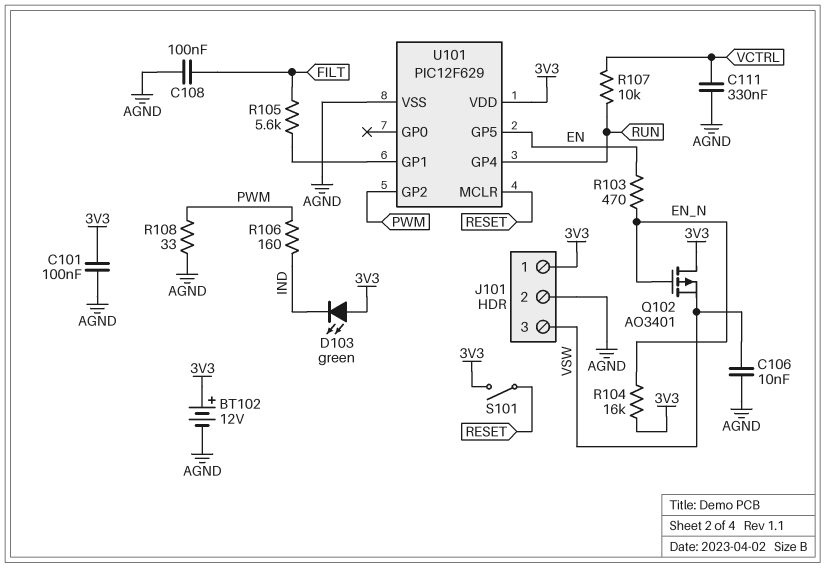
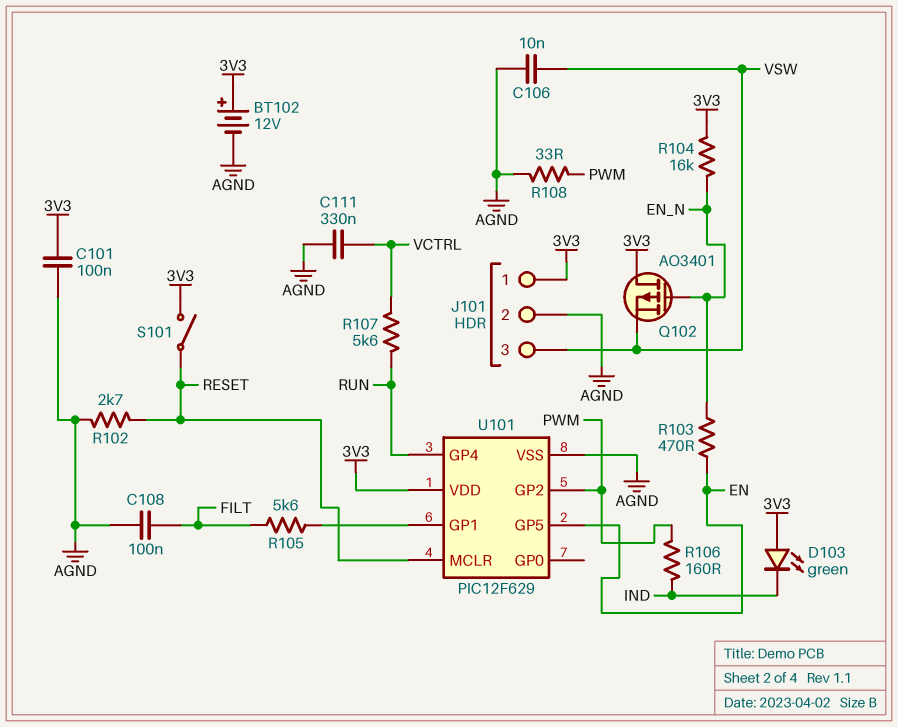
R102: none -> 2.7k (AGND, RESET)
R107: 10k (RUN, VCTRL) -> 5.6k (RUN, VCTRL)

